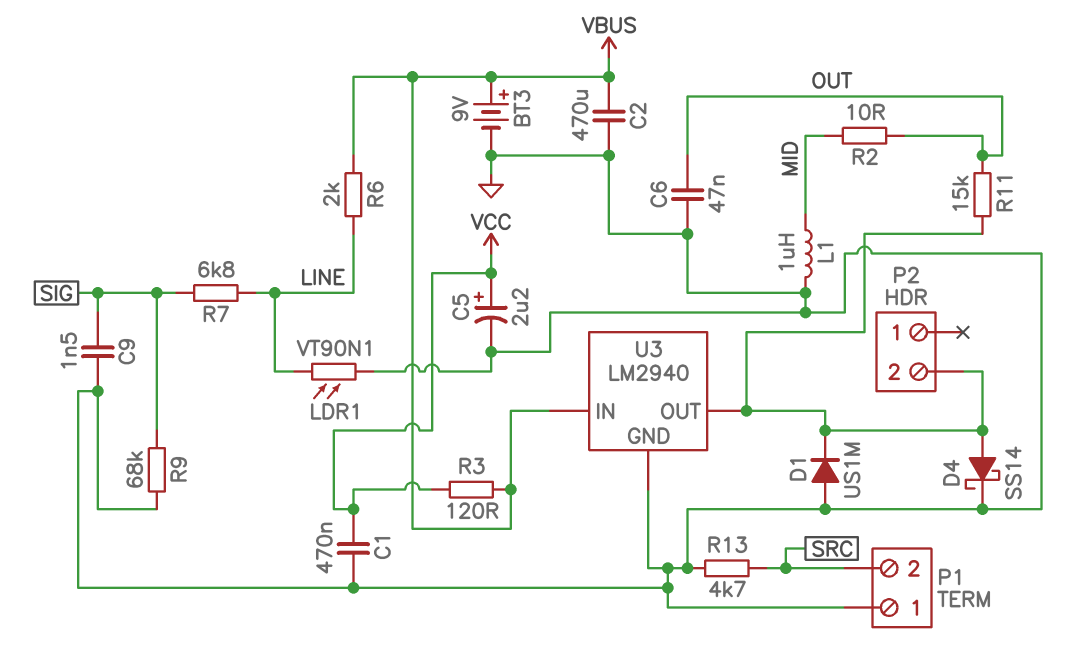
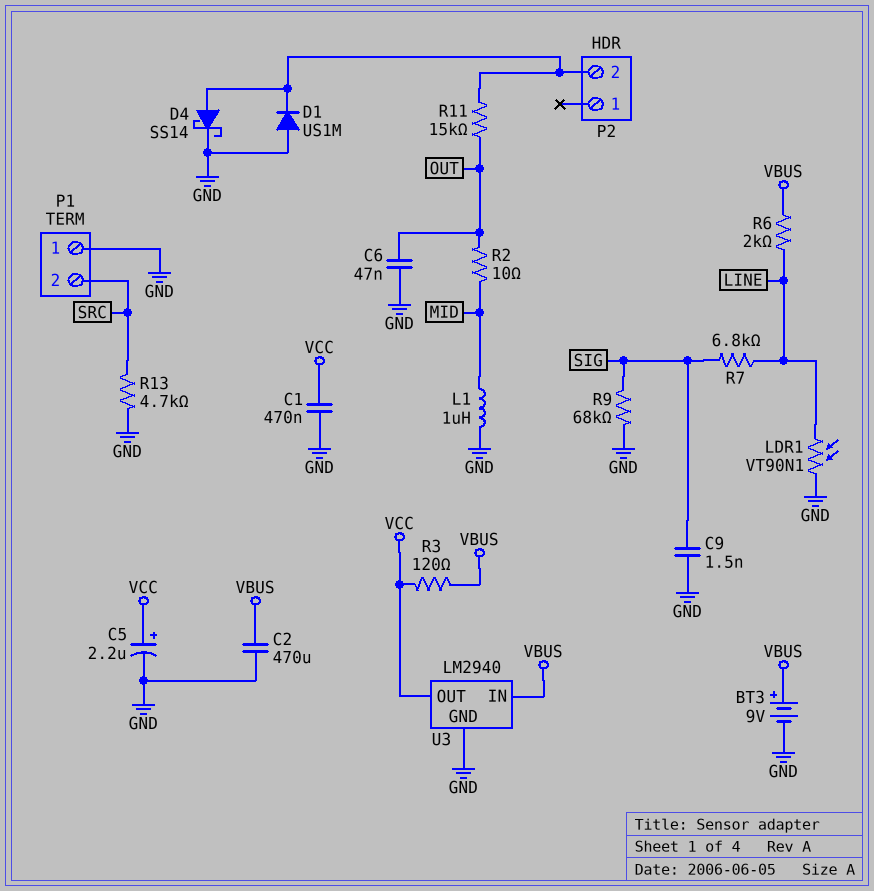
U3 pin OUT: P2/2 -> VCC

